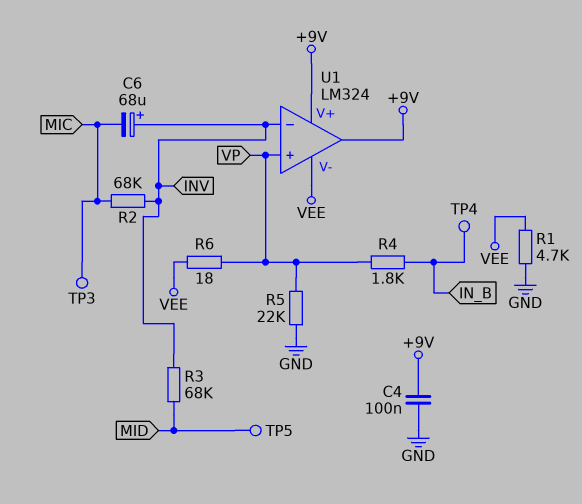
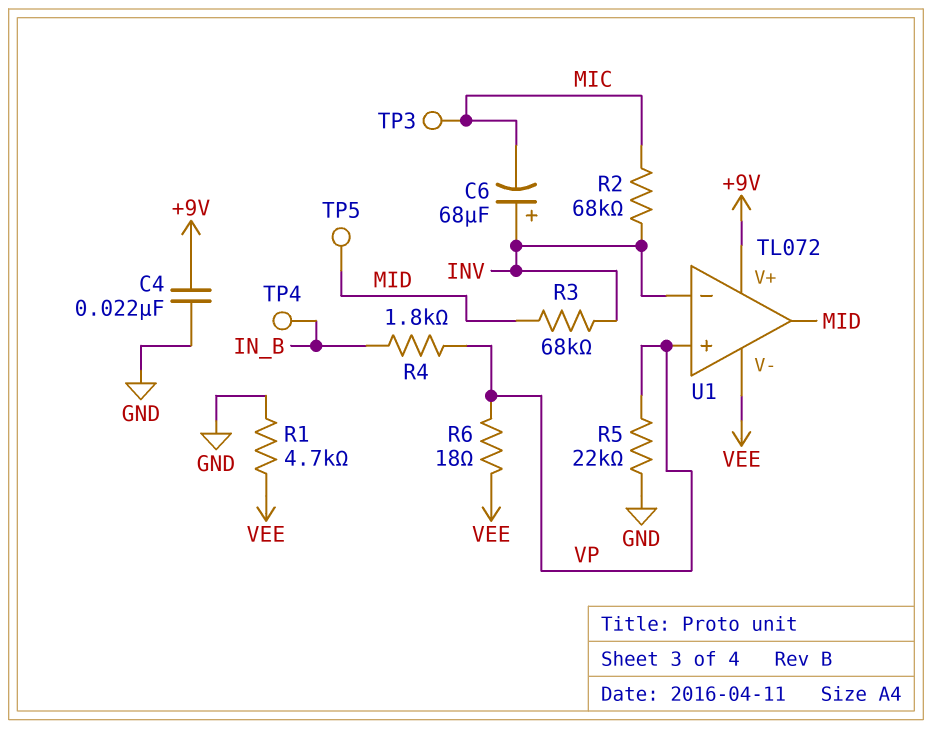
C4: 100nF (+9V, GND) -> 22nF (+9V, GND)
U1: LM324 -> TL072
U1 pin out: +9V -> MID

